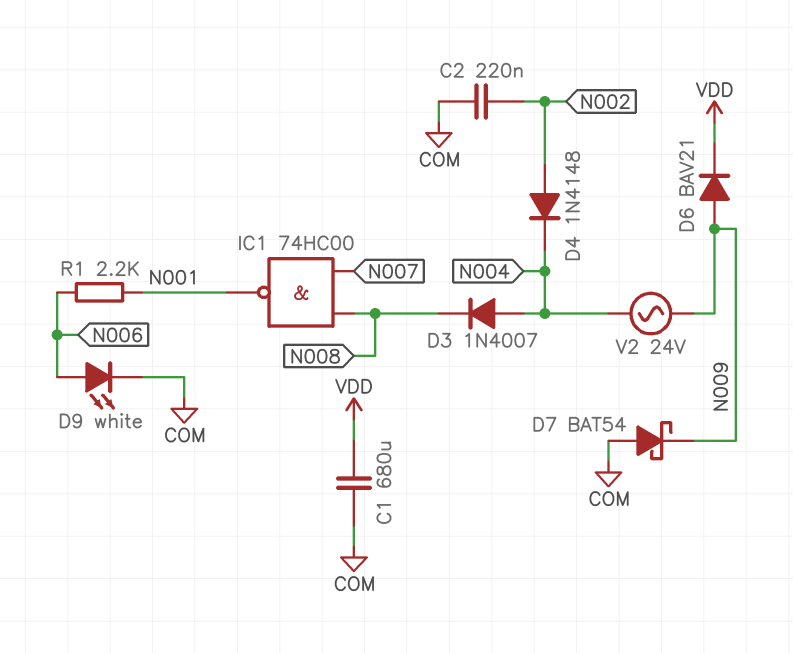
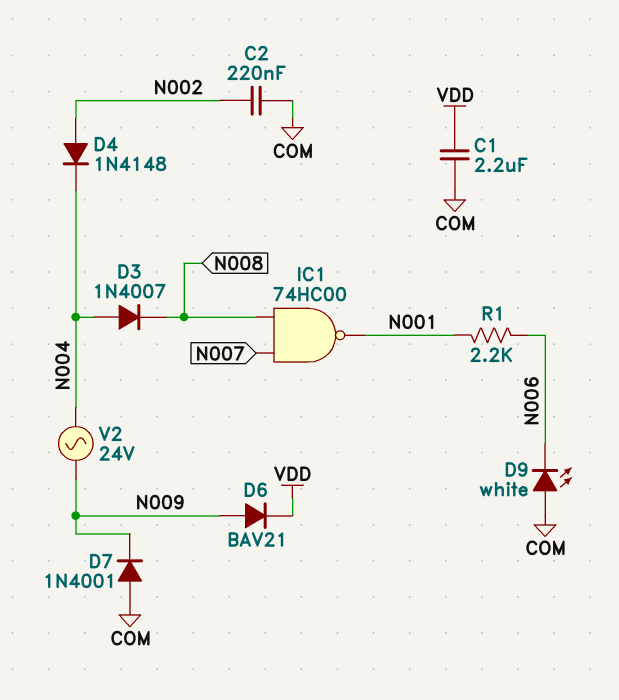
C1: 680uF (COM, VDD) -> 2.2uF (COM, VDD)
D7: schottky BAT54 (A COM, K N009) -> diode 1N4001 (A COM, K N009)
D9: LED white (A N006, K COM) -> LED white (A COM, K N006)

